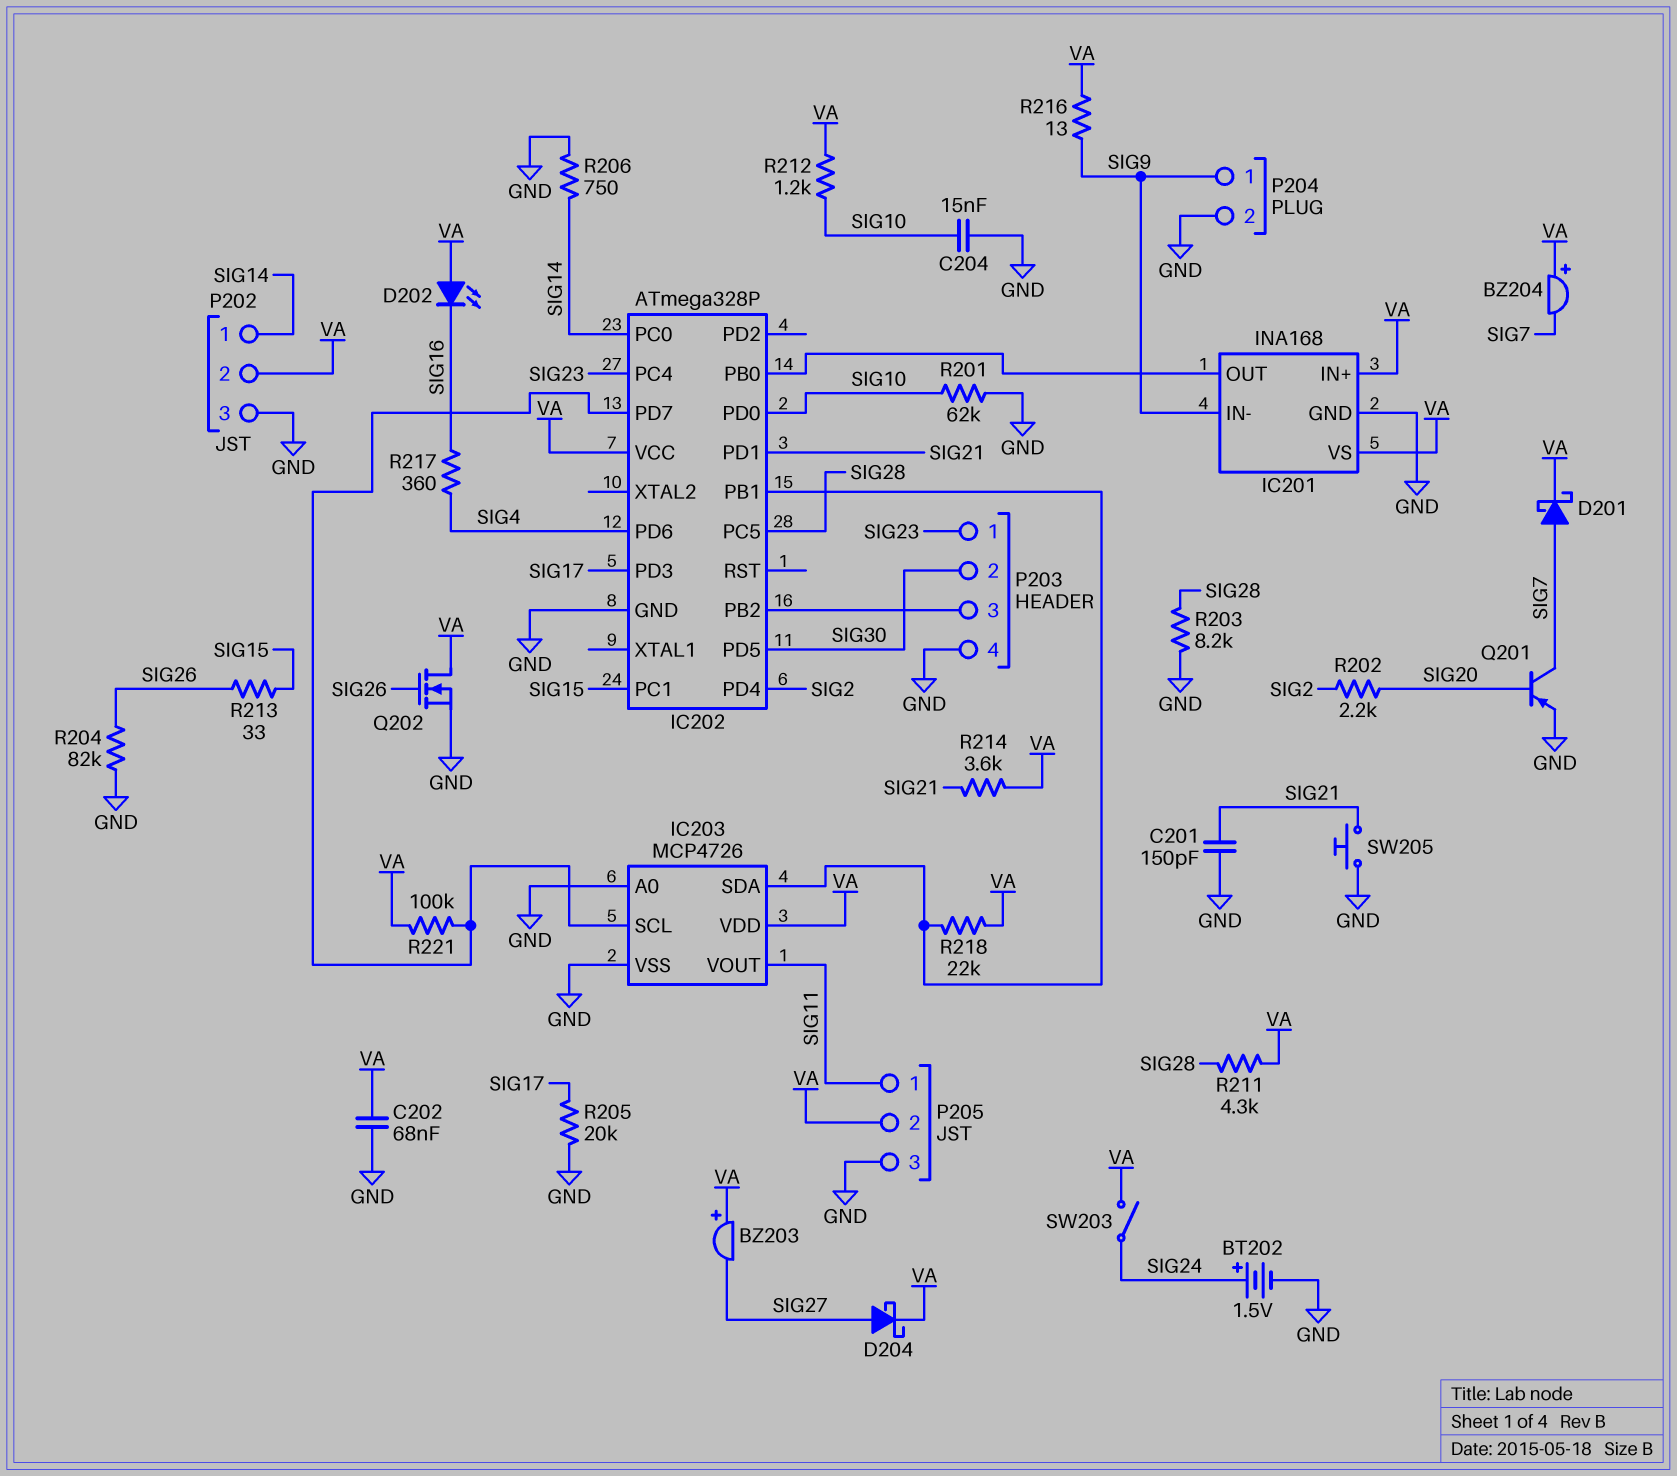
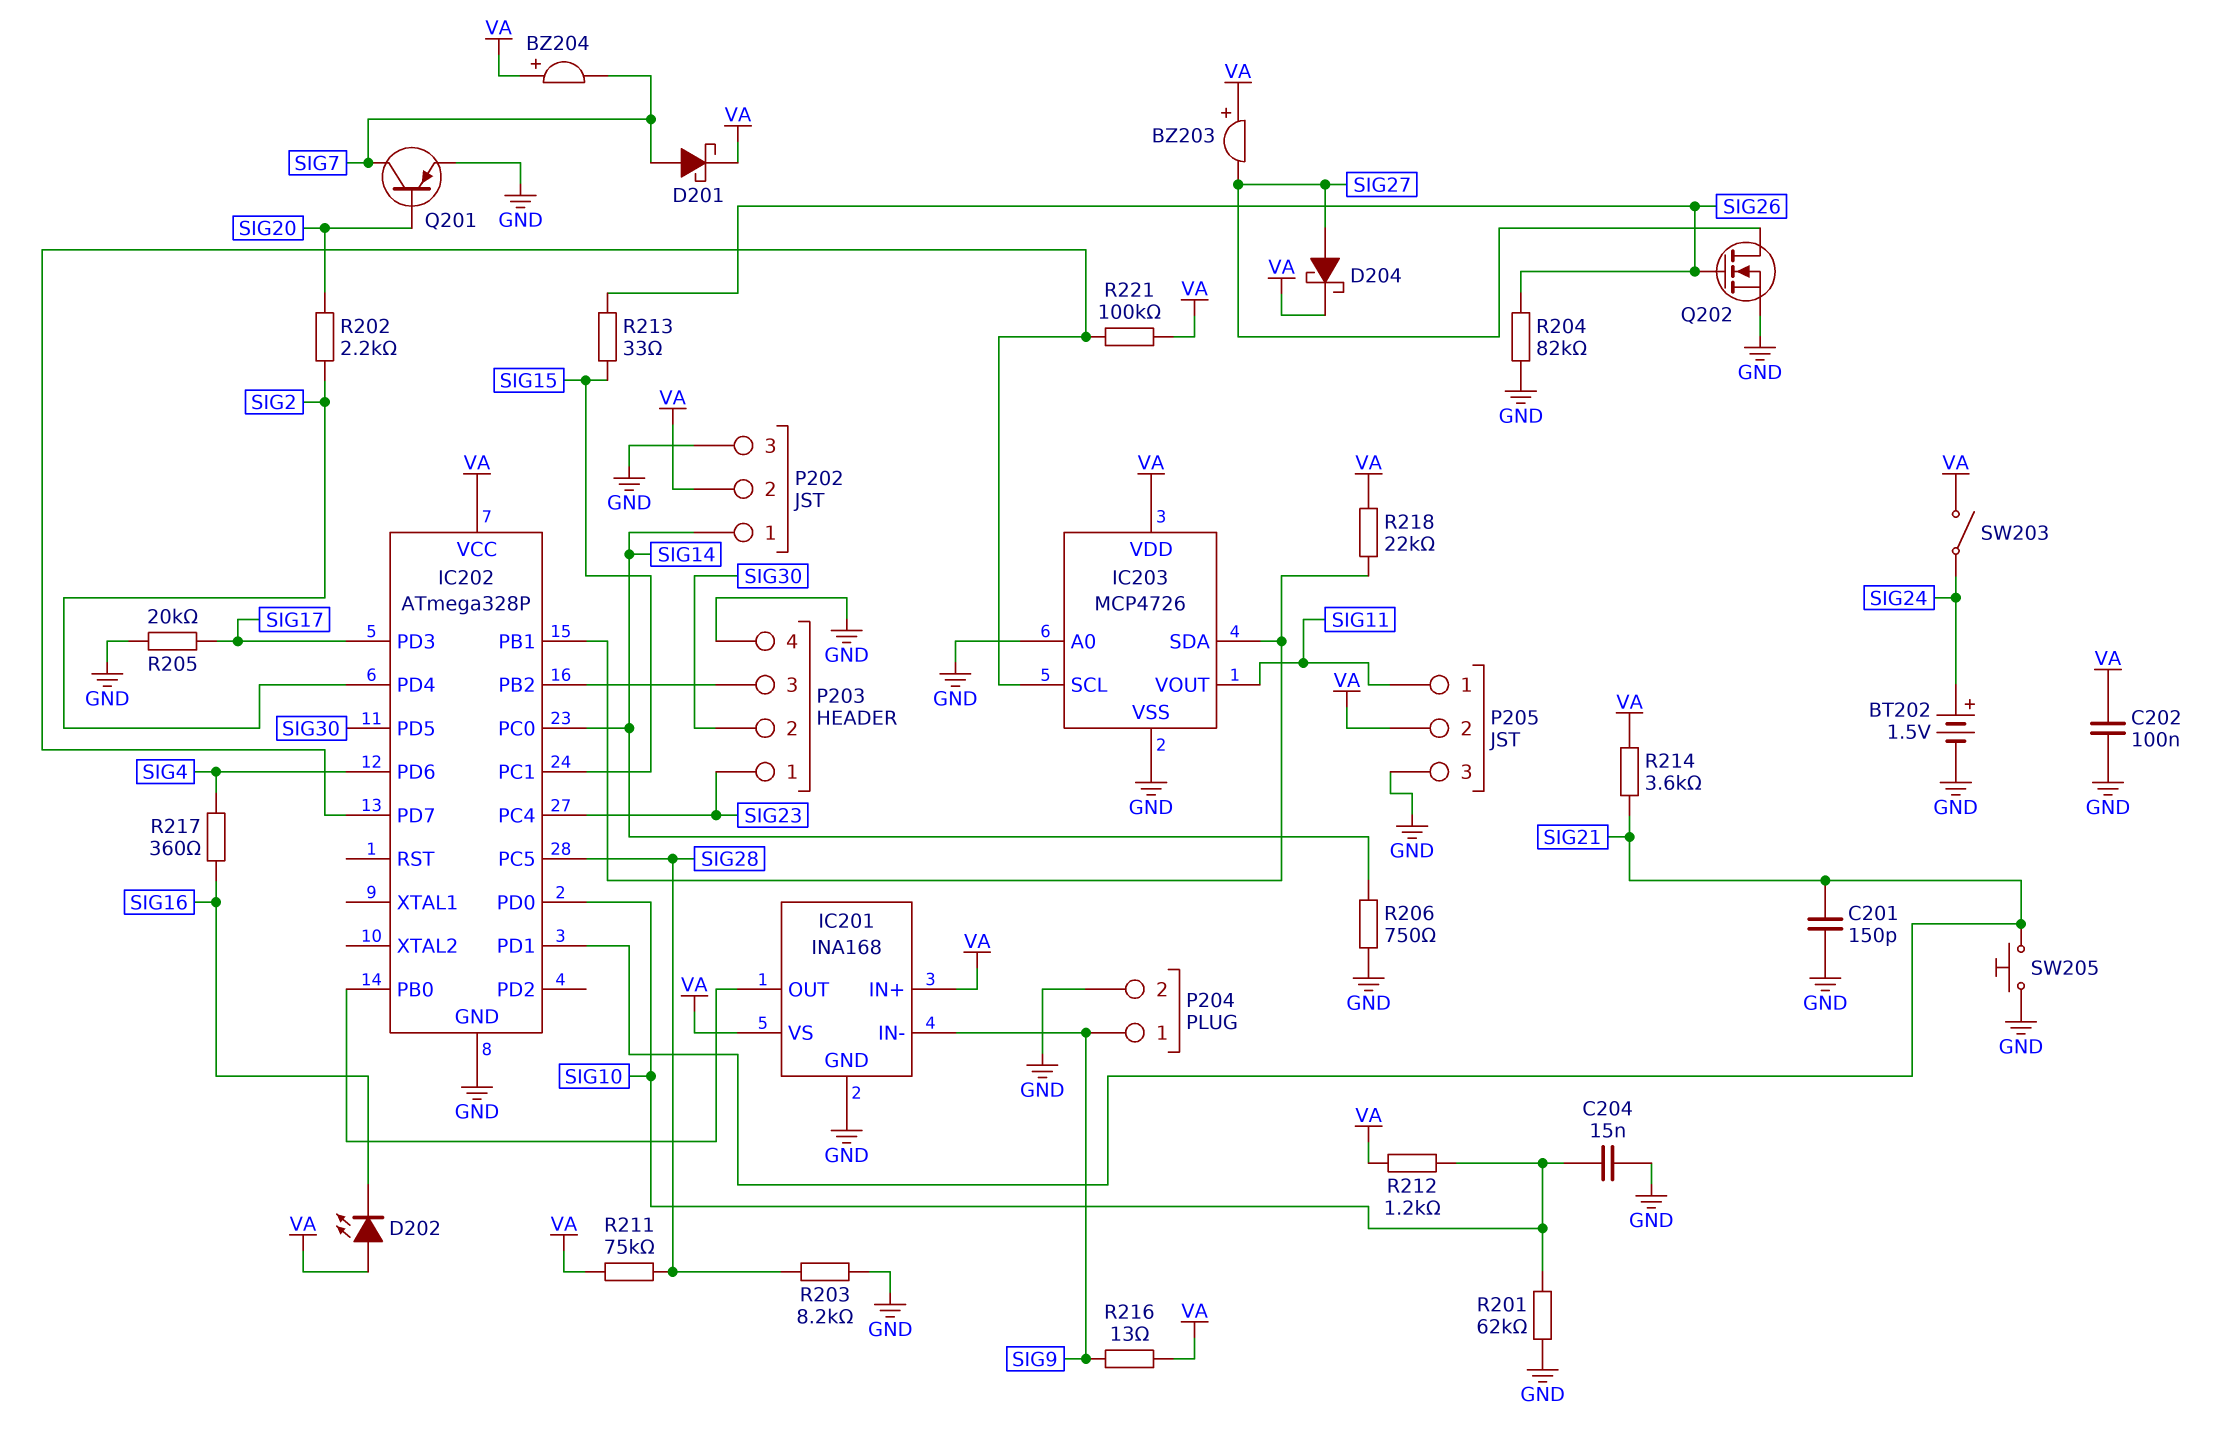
C202: 68nF (GND, VA) -> 100nF (GND, VA)
Q202: NMOS (G SIG26, D VA, S GND) -> NMOS (G SIG26, D SIG27, S GND)
R211: 4.3k (SIG28, VA) -> 75k (SIG28, VA)

